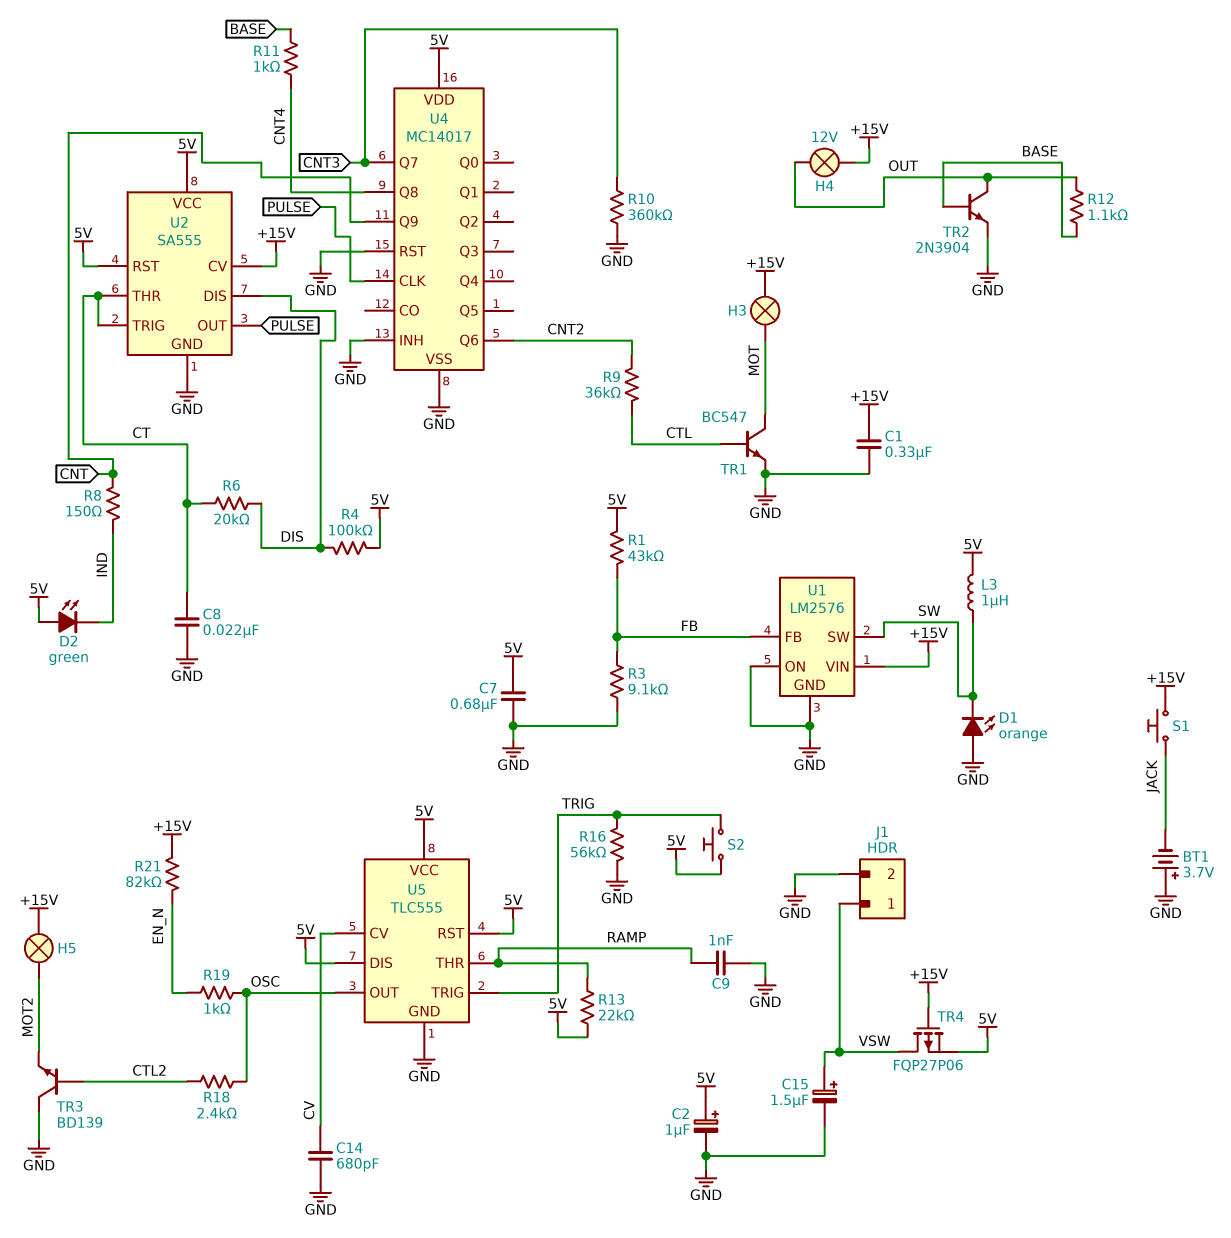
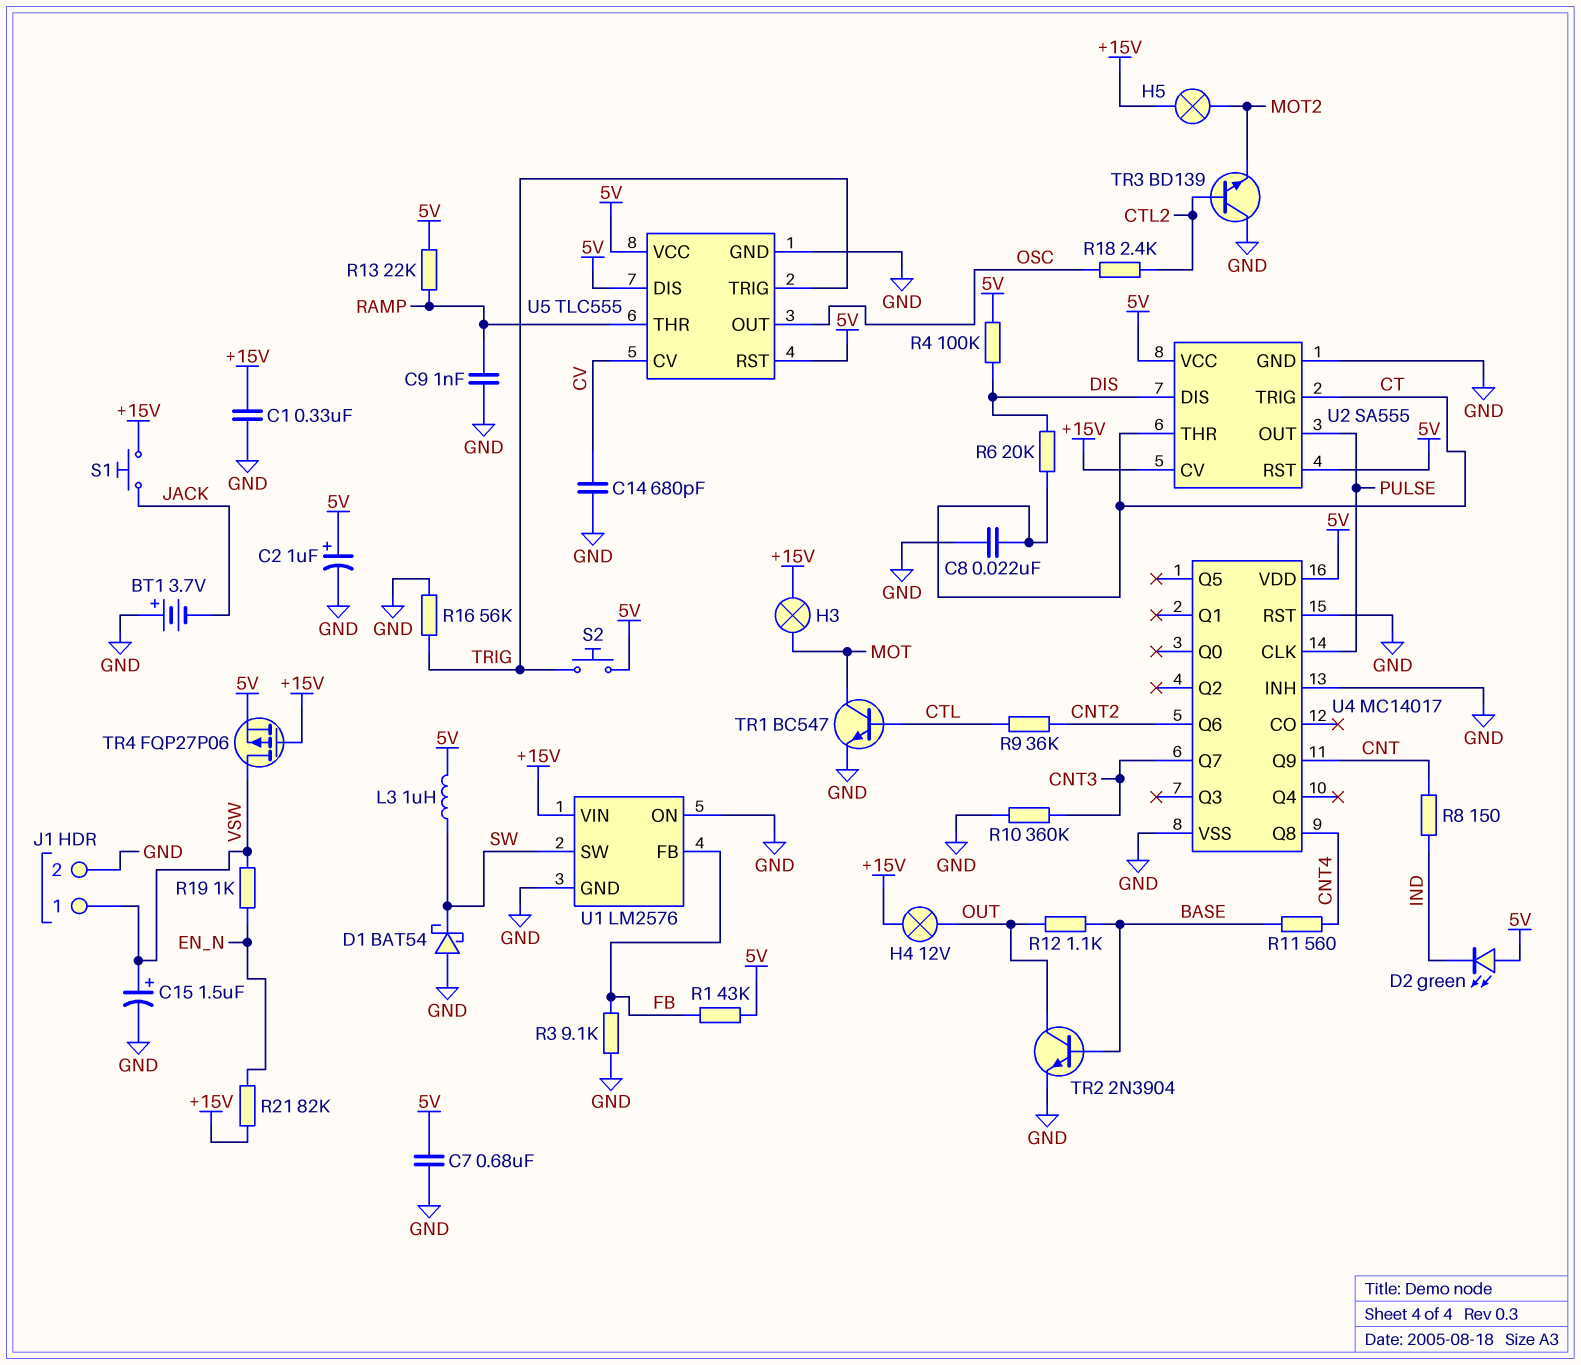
D1: LED orange (A GND, K SW) -> schottky BAT54 (A GND, K SW)
R11: 1k (BASE, CNT4) -> 560 (BASE, CNT4)
R19: 1k (EN_N, OSC) -> 1k (EN_N, VSW)

